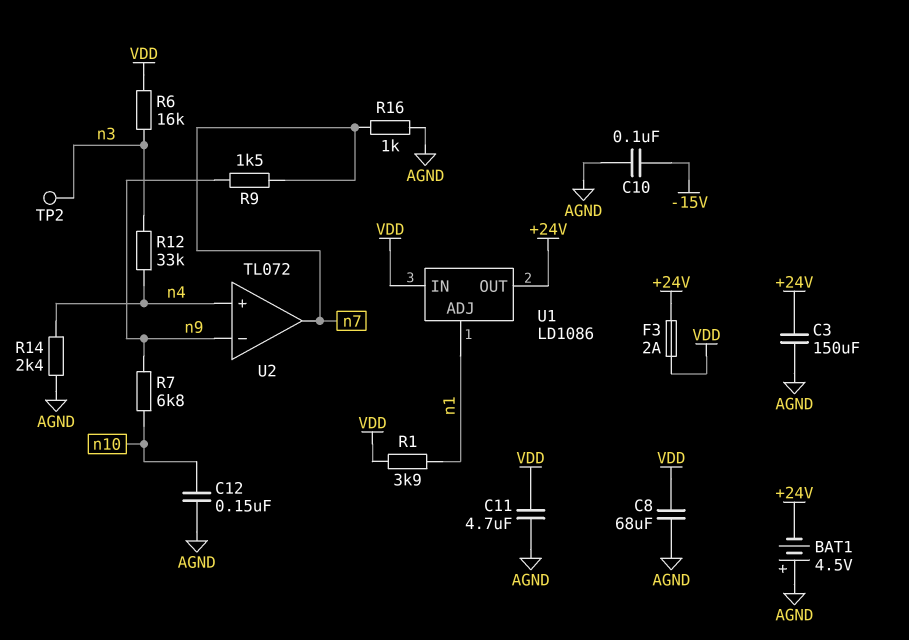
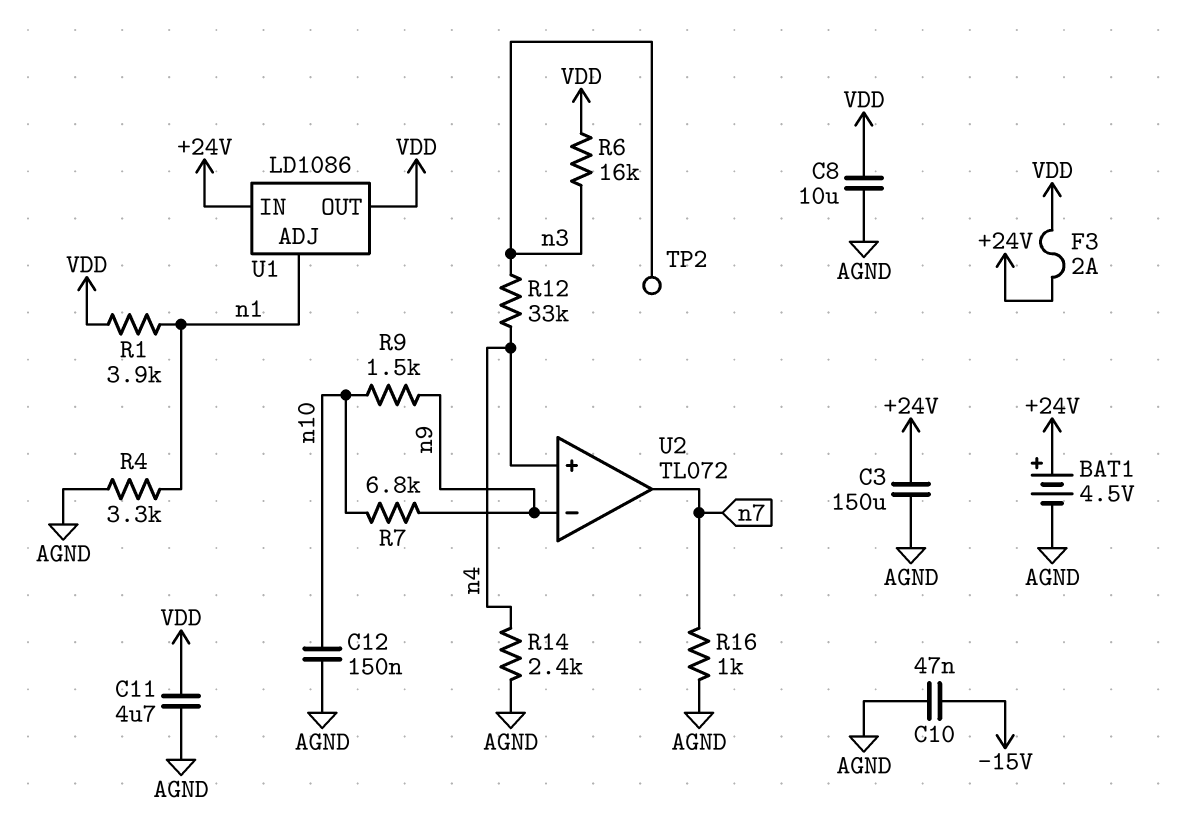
BAT1: 4.5V (plus AGND, minus +24V) -> 4.5V (plus +24V, minus AGND)
C8: 68uF (AGND, VDD) -> 10uF (AGND, VDD)
C10: 100nF (-15V, AGND) -> 47nF (-15V, AGND)
R4: none -> 3.3k (AGND, n1)
R9: 1.5k (n7, n9) -> 1.5k (n9, n10)
U1 pin IN: VDD -> +24V
U1 pin OUT: +24V -> VDD

